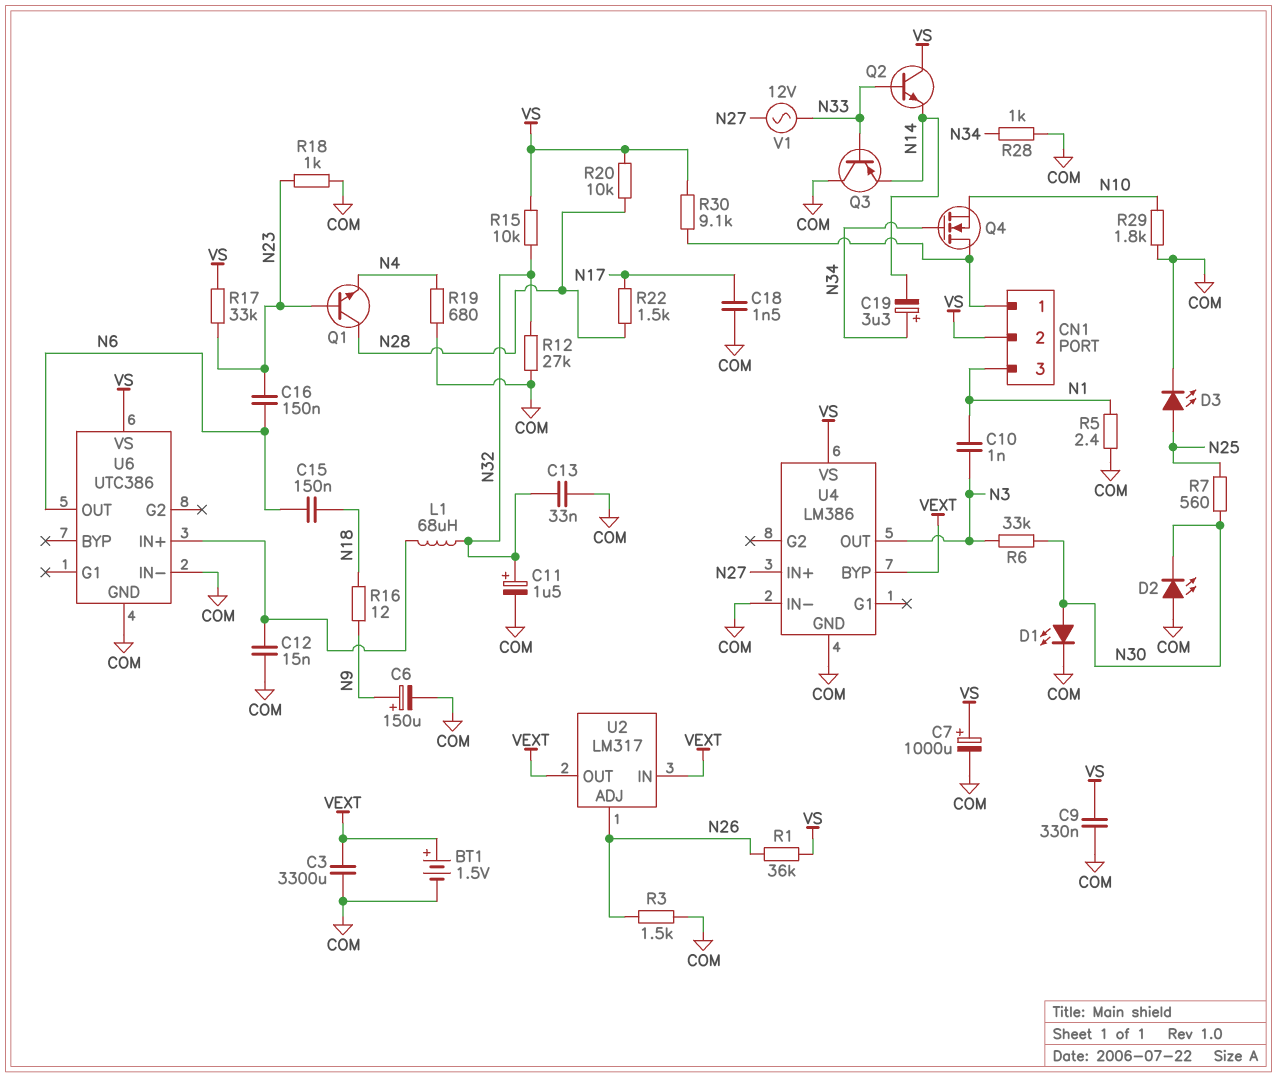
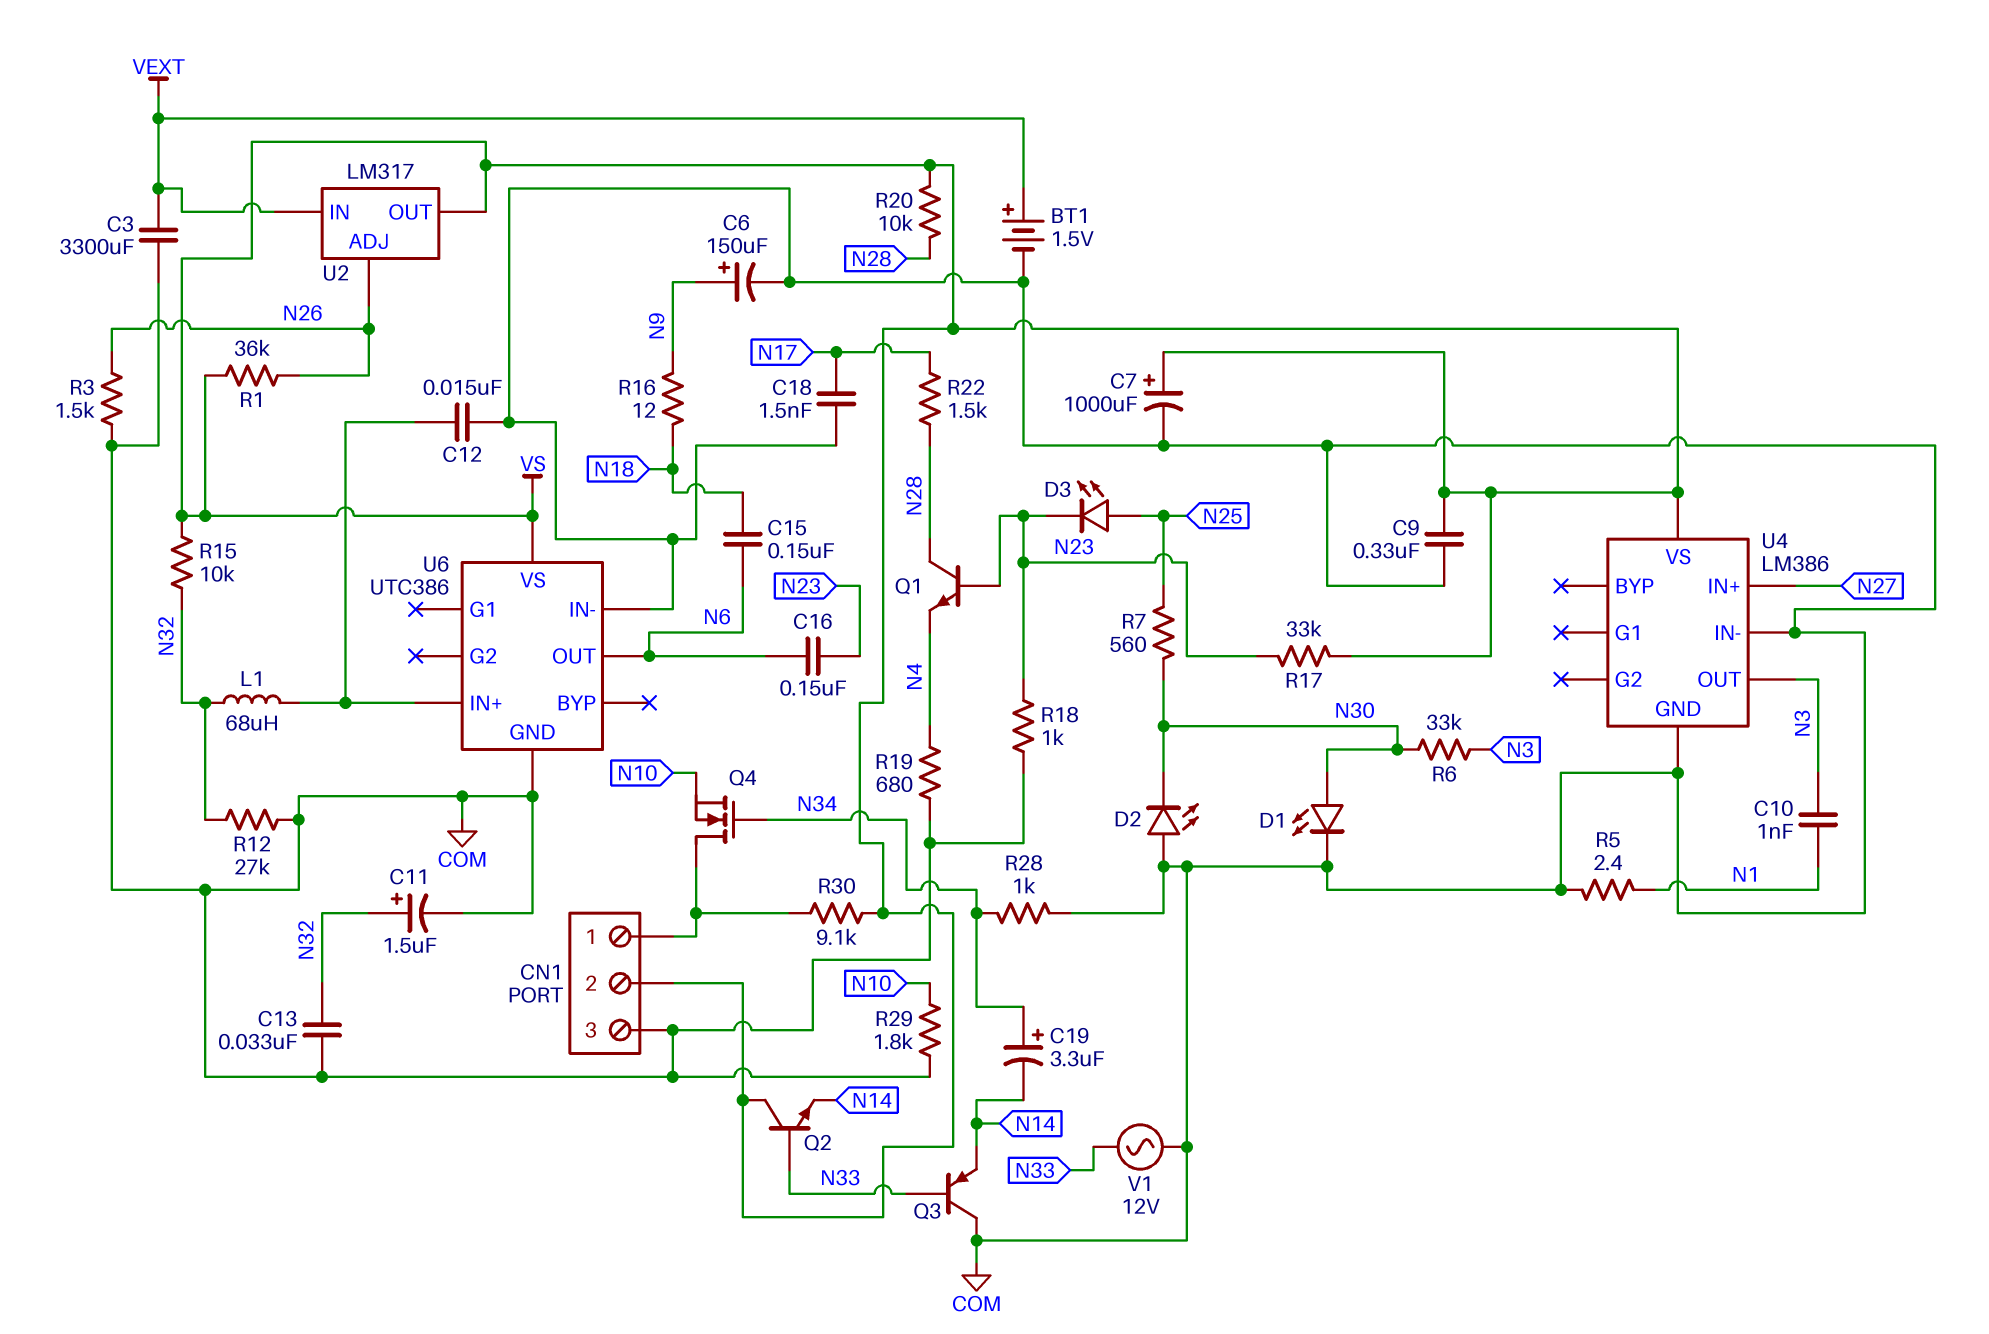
CN1 pin 3: N1 -> COM
D3: LED (A N25, K COM) -> LED (A N25, K N23)
U2 pin OUT: VEXT -> VS
U4 pin BYP: VEXT -> none
V1: AC 12V (N27, N33) -> AC 12V (COM, N33)

